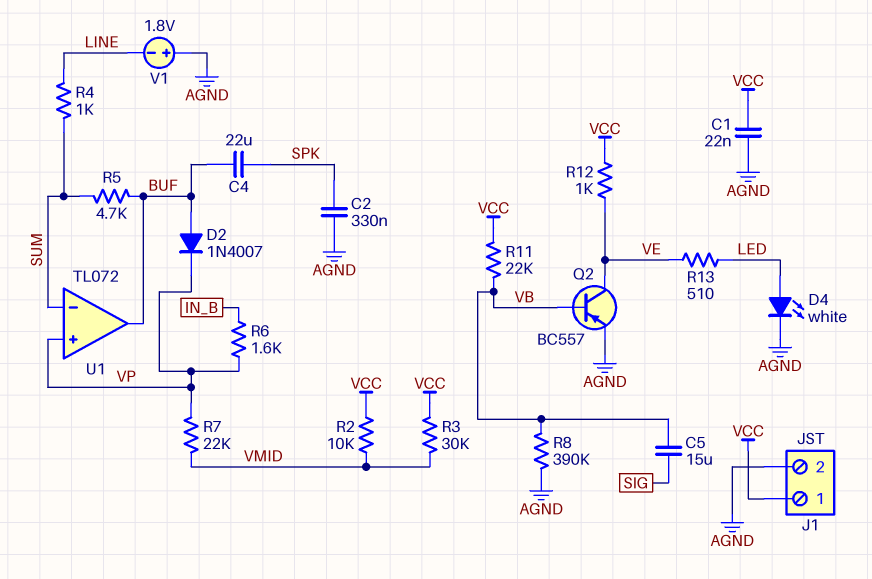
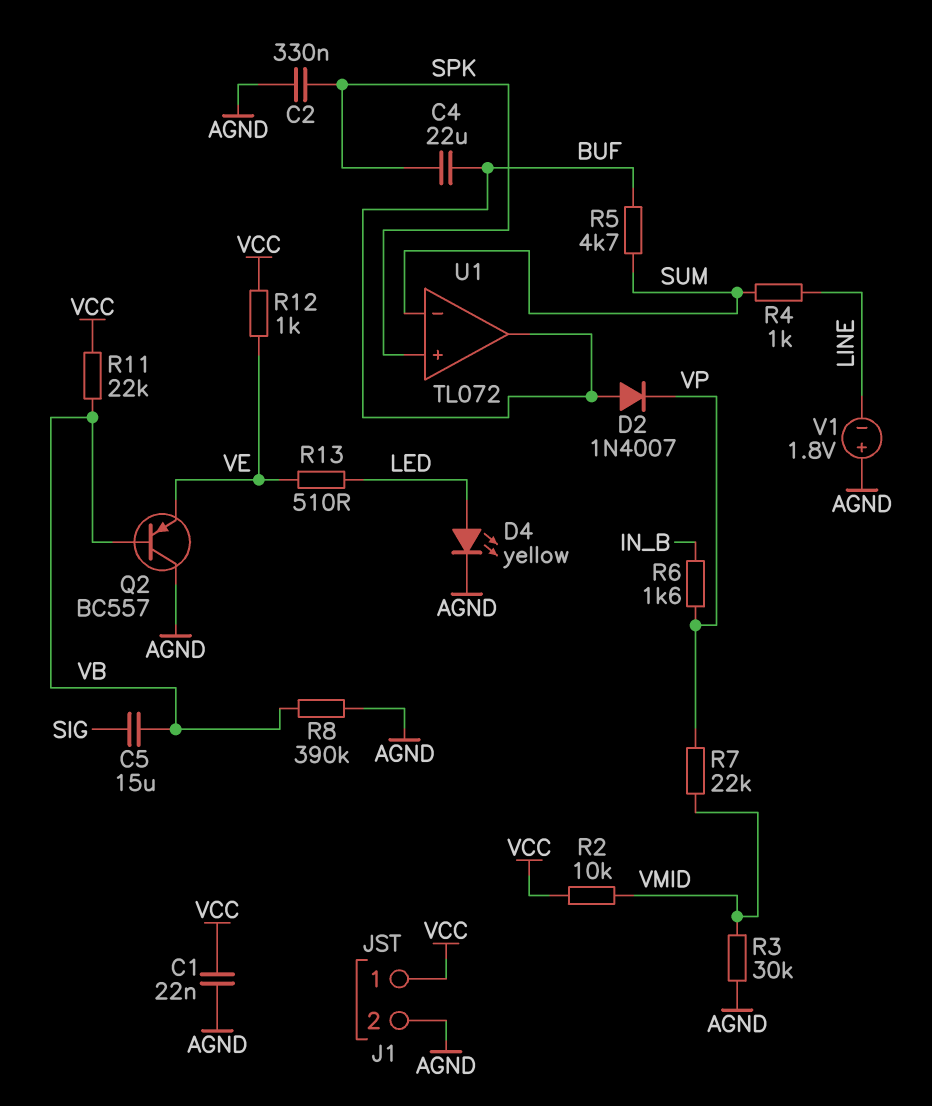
D4: LED white (A LED, K AGND) -> LED yellow (A LED, K AGND)
Q2: PNP BC557 (B VB, C VE, E AGND) -> PNP BC557 (B VB, C AGND, E VE)
R3: 30k (VCC, VMID) -> 30k (AGND, VMID)
U1 pin in+: VP -> SPK

